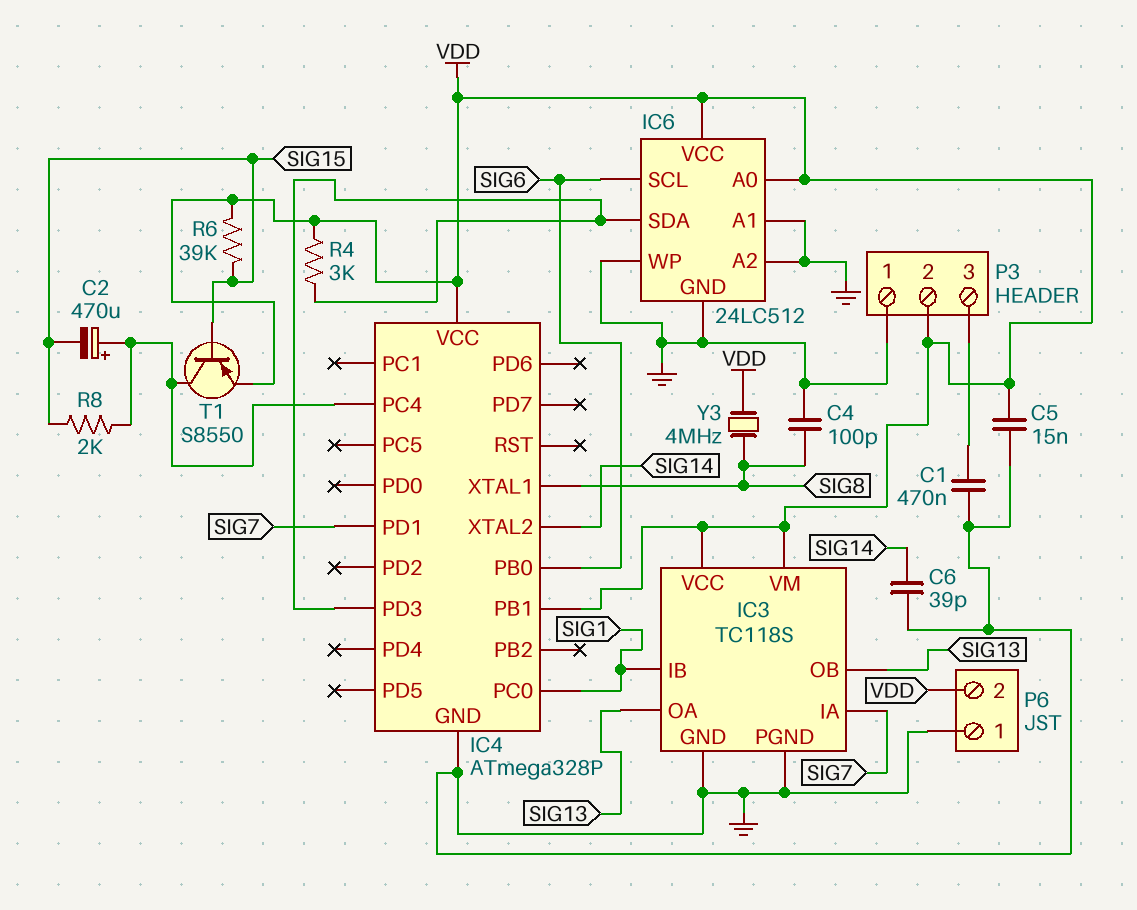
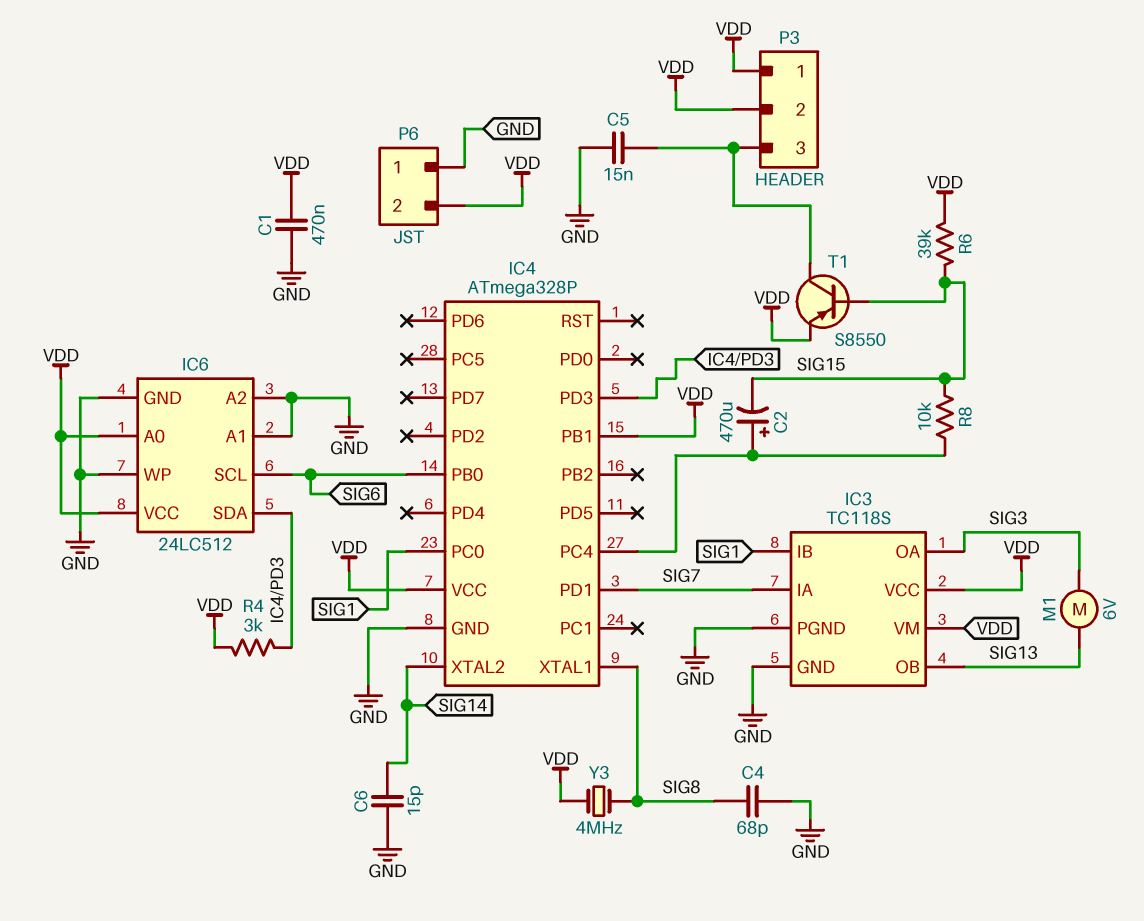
C1: 470nF (GND, P3/3) -> 470nF (GND, VDD)
C4: 100pF (GND, SIG8) -> 68pF (GND, SIG8)
C5: 15nF (GND, VDD) -> 15nF (GND, P3/3)
C6: 39pF (GND, SIG14) -> 15pF (GND, SIG14)
IC3 pin OA: SIG13 -> SIG3
M1: none -> motor 6V (SIG3, SIG13)
P3 pin 1: GND -> VDD
R8: 2k (IC4/PC4, SIG15) -> 10k (IC4/PC4, SIG15)
T1: PNP S8550 (B SIG15, C IC4/PC4, E VDD) -> PNP S8550 (B SIG15, C P3/3, E VDD)

